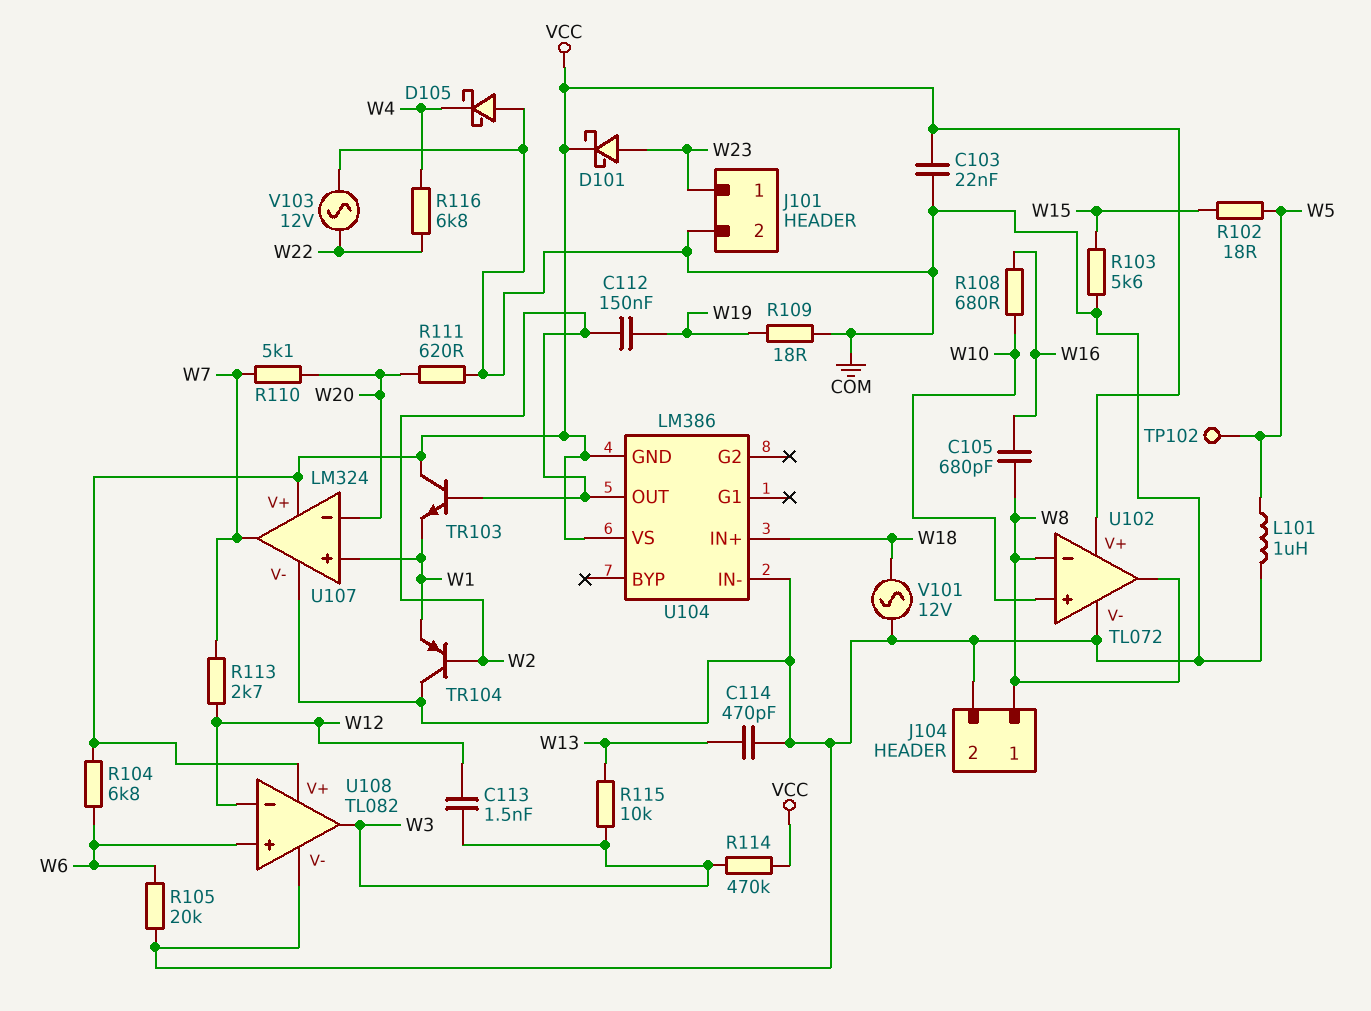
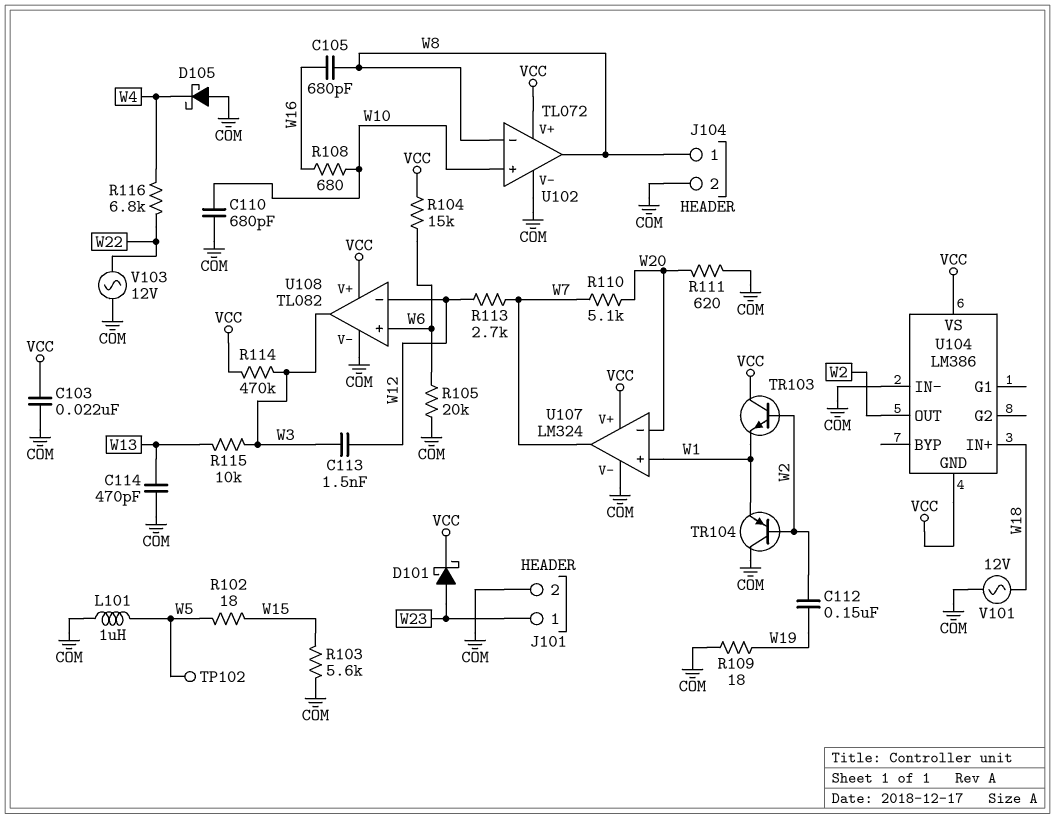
C110: none -> 680pF (COM, W10)
R104: 6.8k (VCC, W6) -> 15k (VCC, W6)

